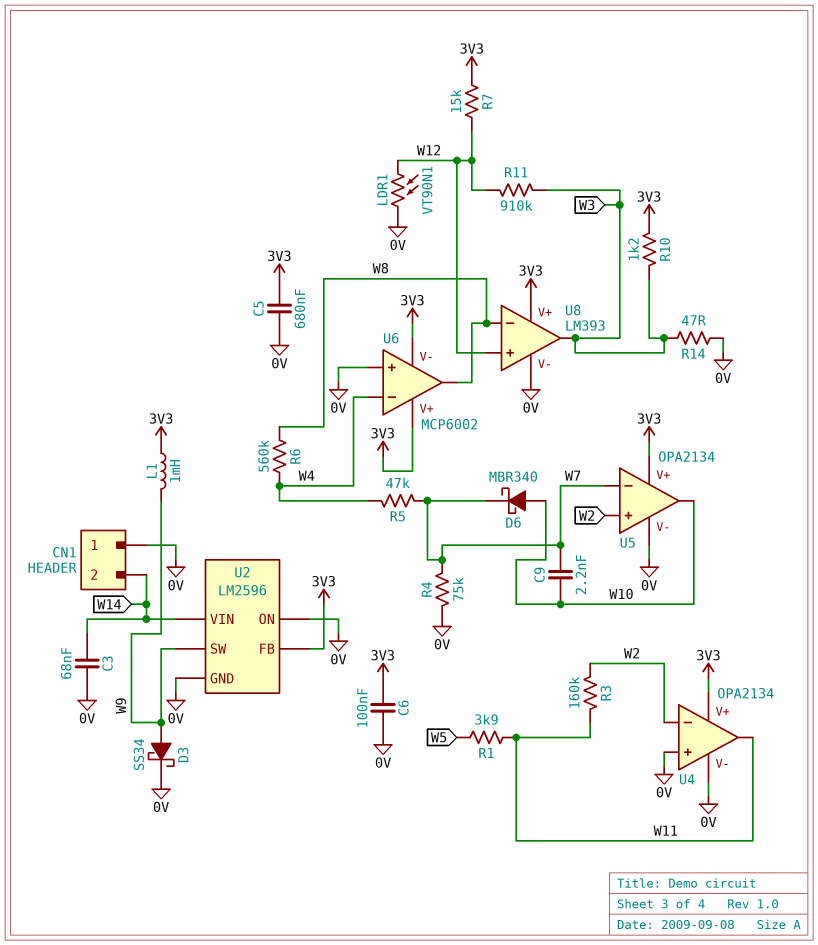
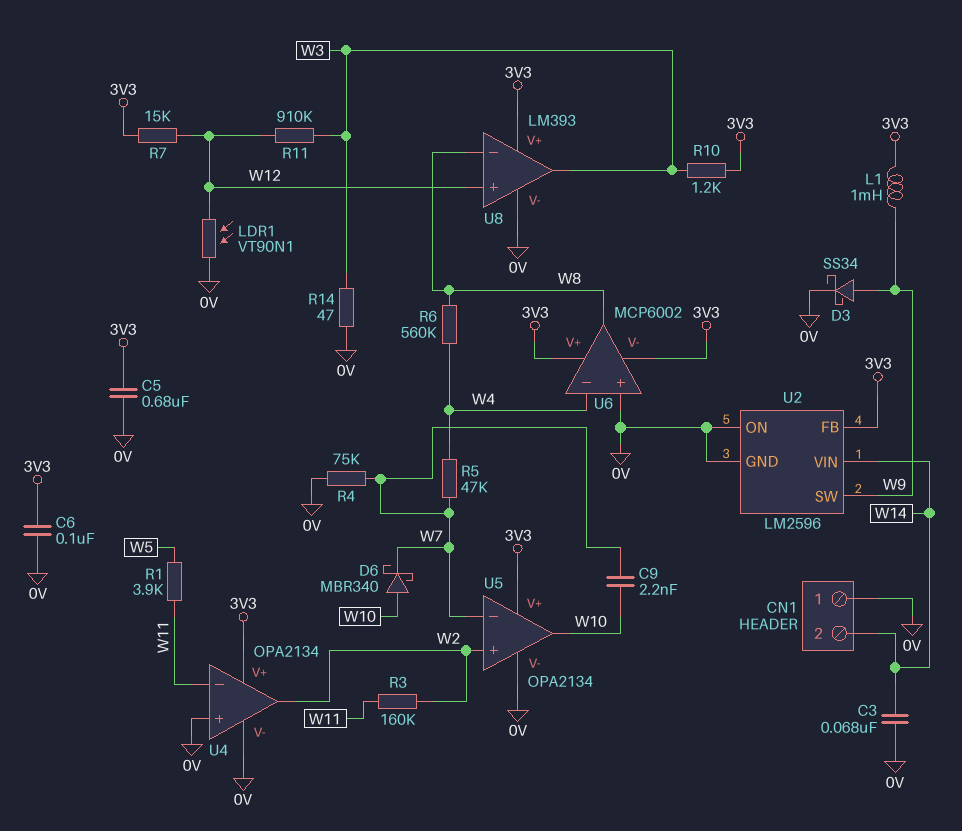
U4 pin in-: W2 -> W11
U4 pin out: W11 -> W2

